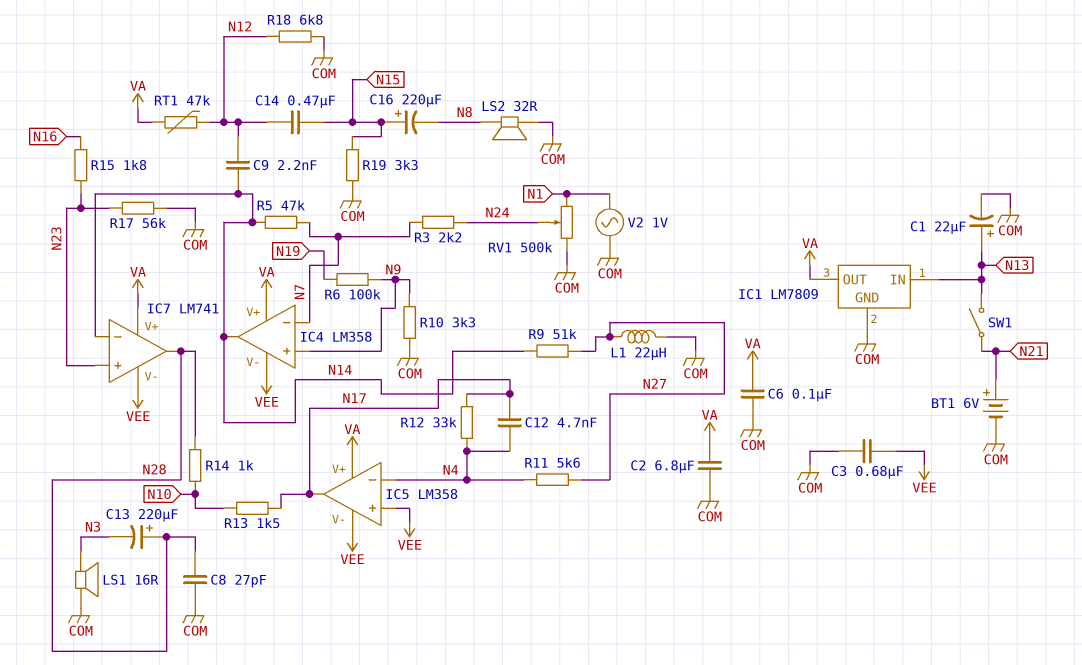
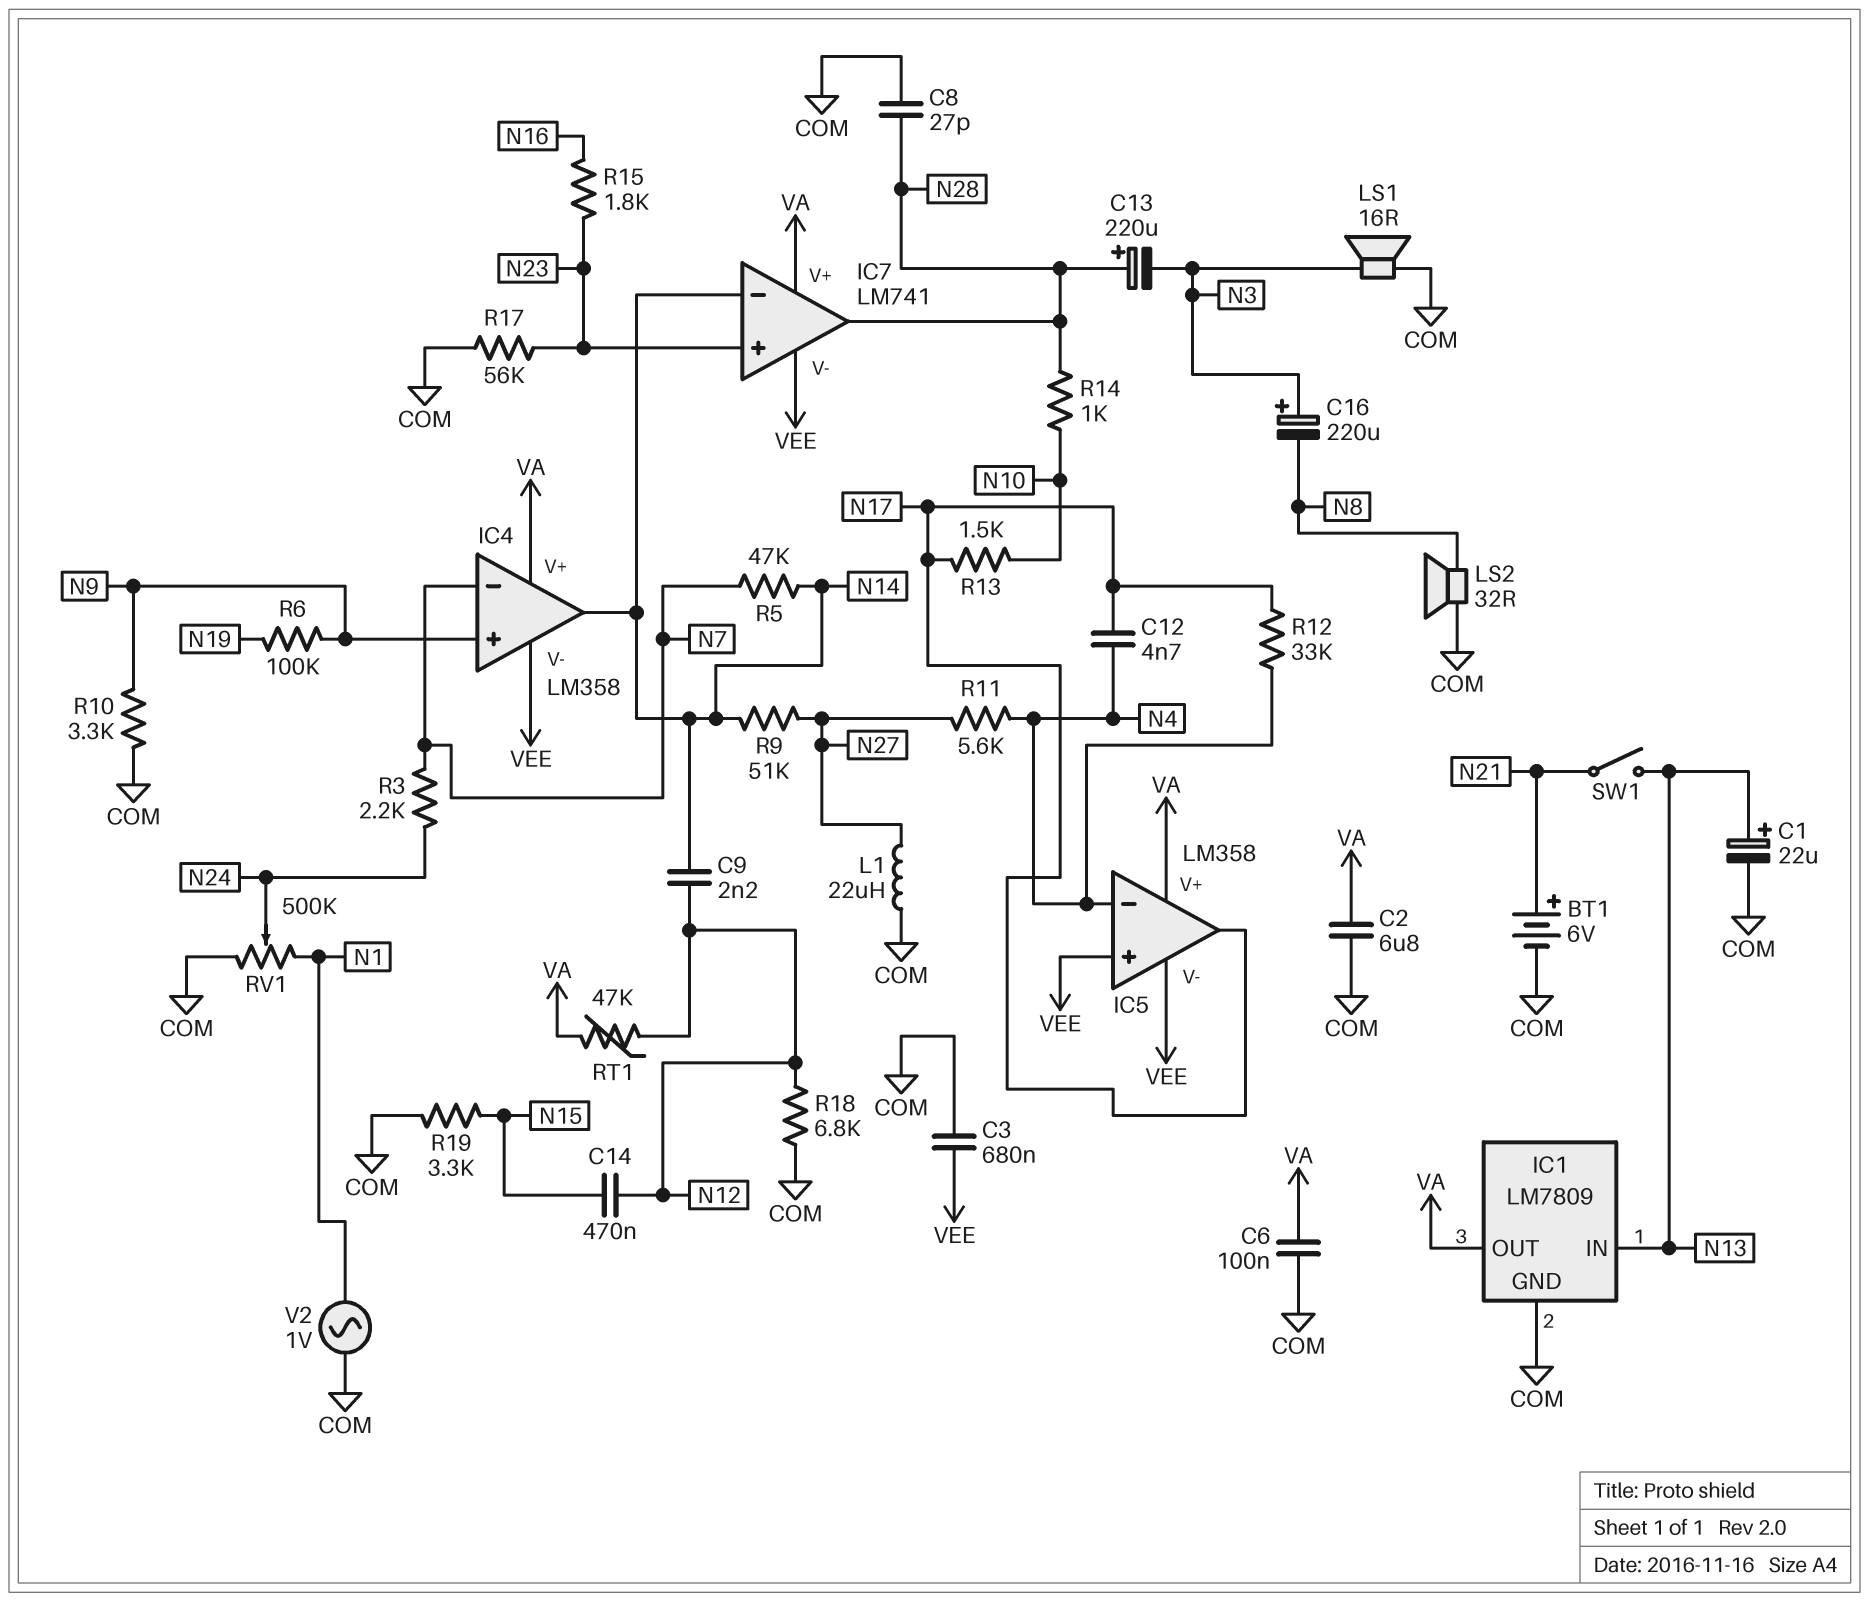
C16: 220uF (plus N15, minus N8) -> 220uF (plus N3, minus N8)

